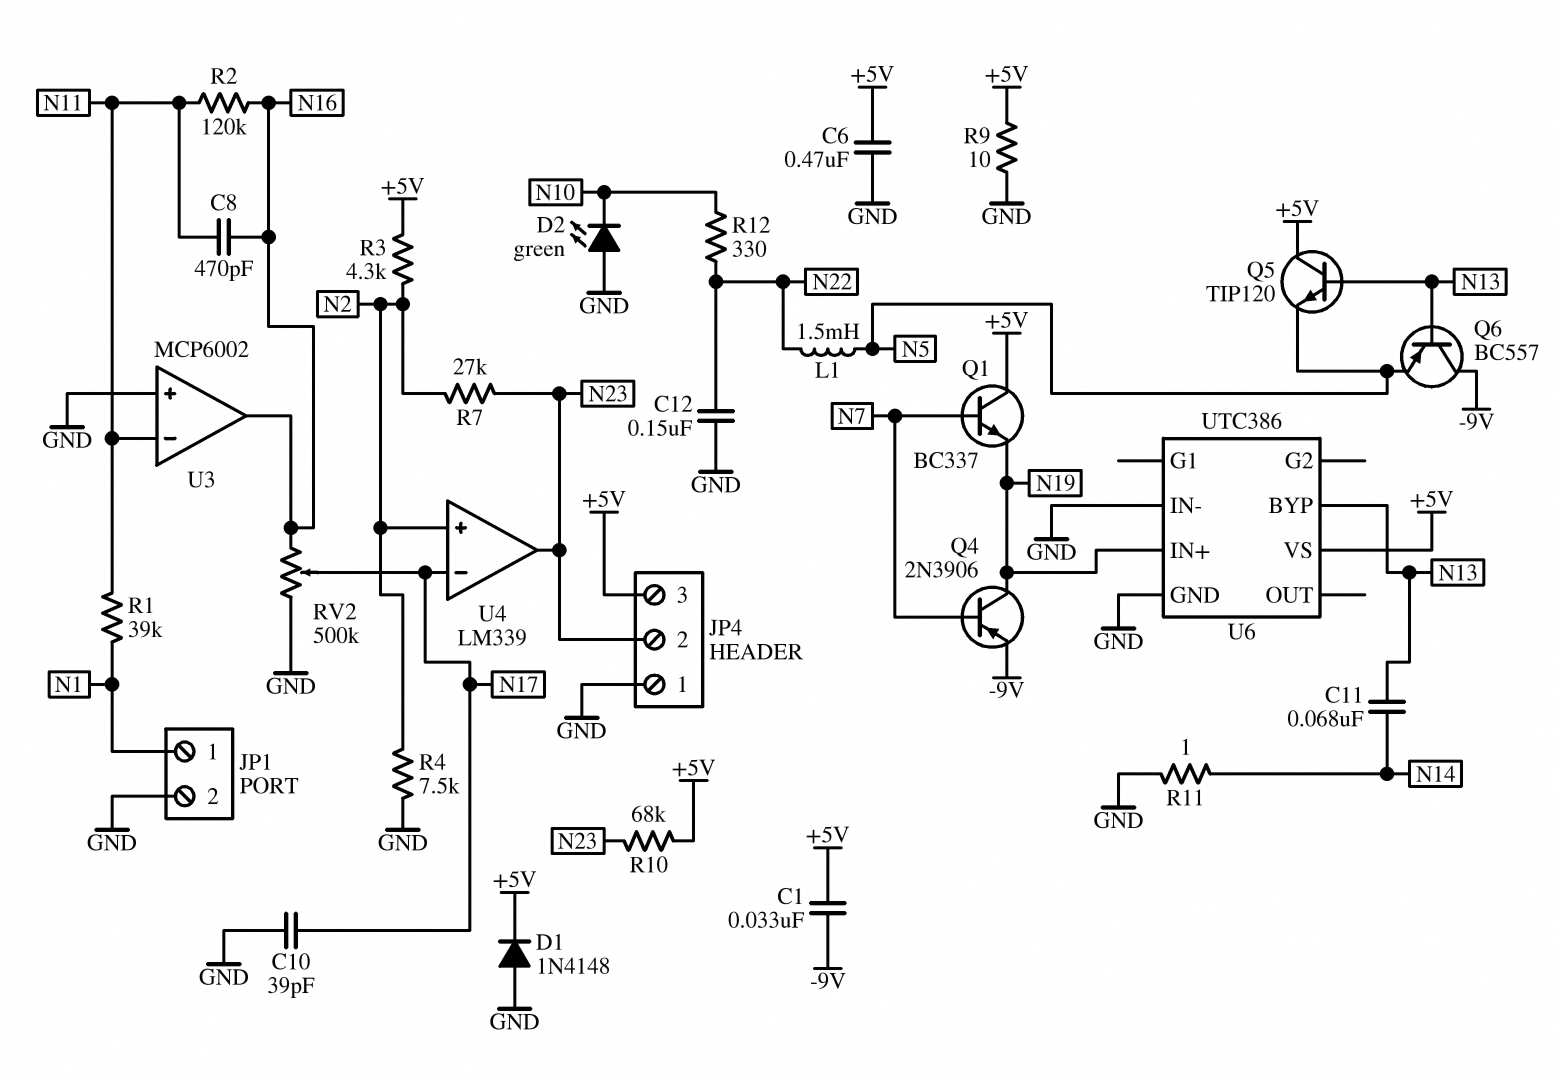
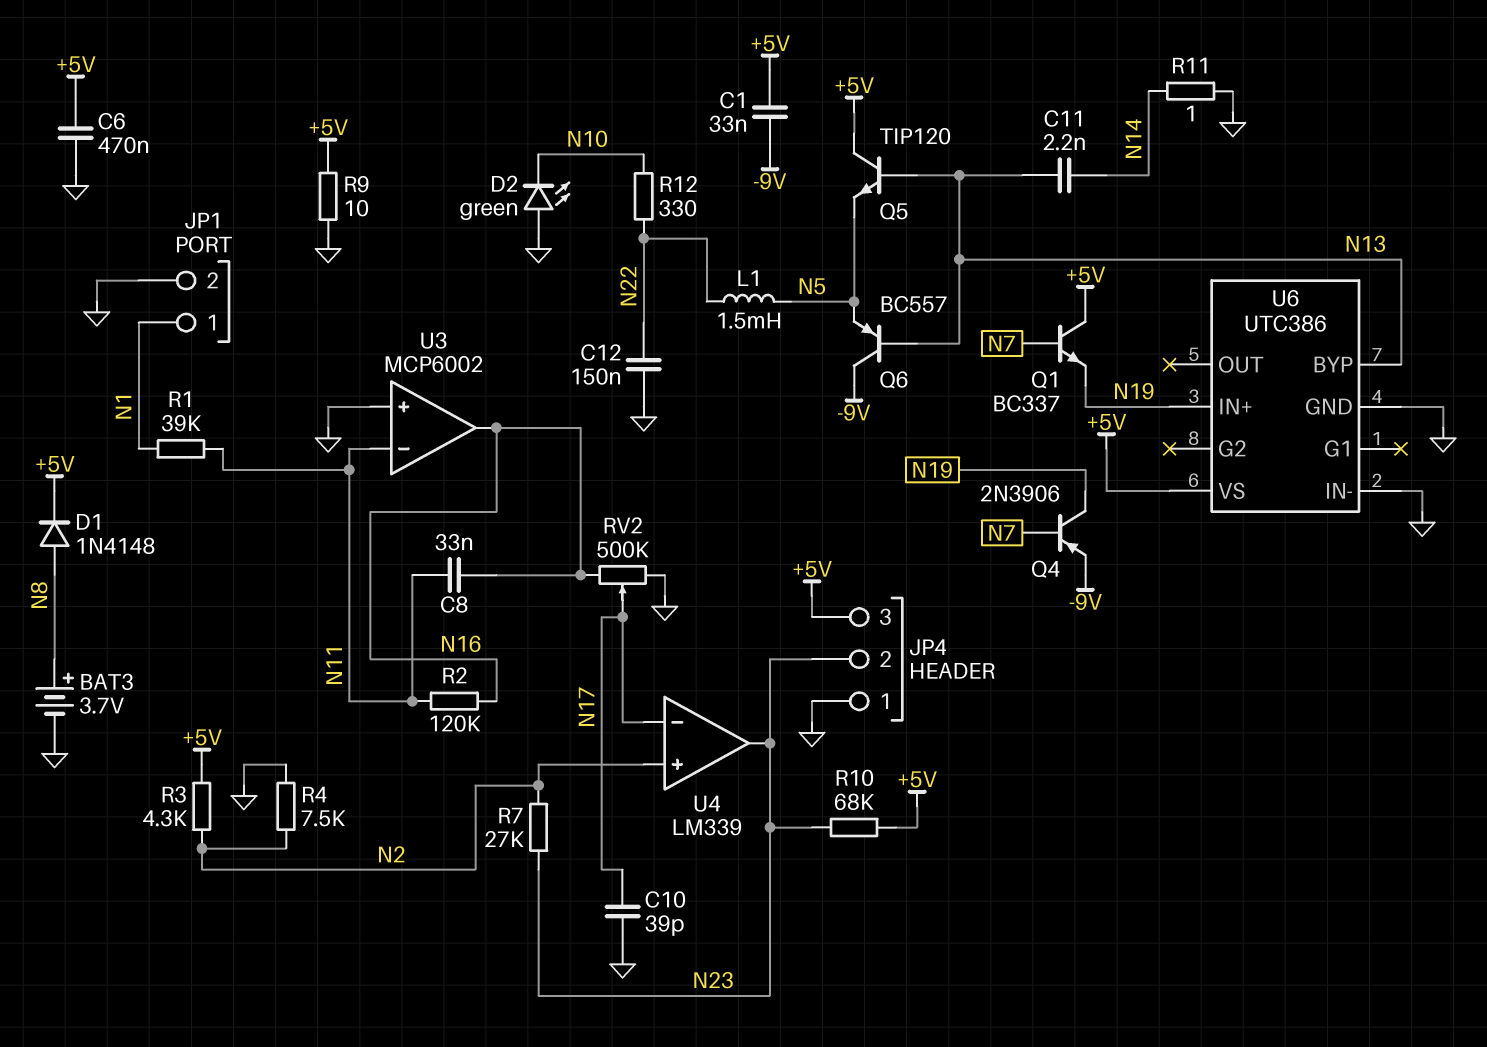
BAT3: none -> 3.7V (plus N8, minus GND)
C8: 470pF (N11, N16) -> 33nF (N11, N16)
C11: 68nF (N13, N14) -> 2.2nF (N13, N14)
D1: diode 1N4148 (A GND, K +5V) -> diode 1N4148 (A N8, K +5V)

